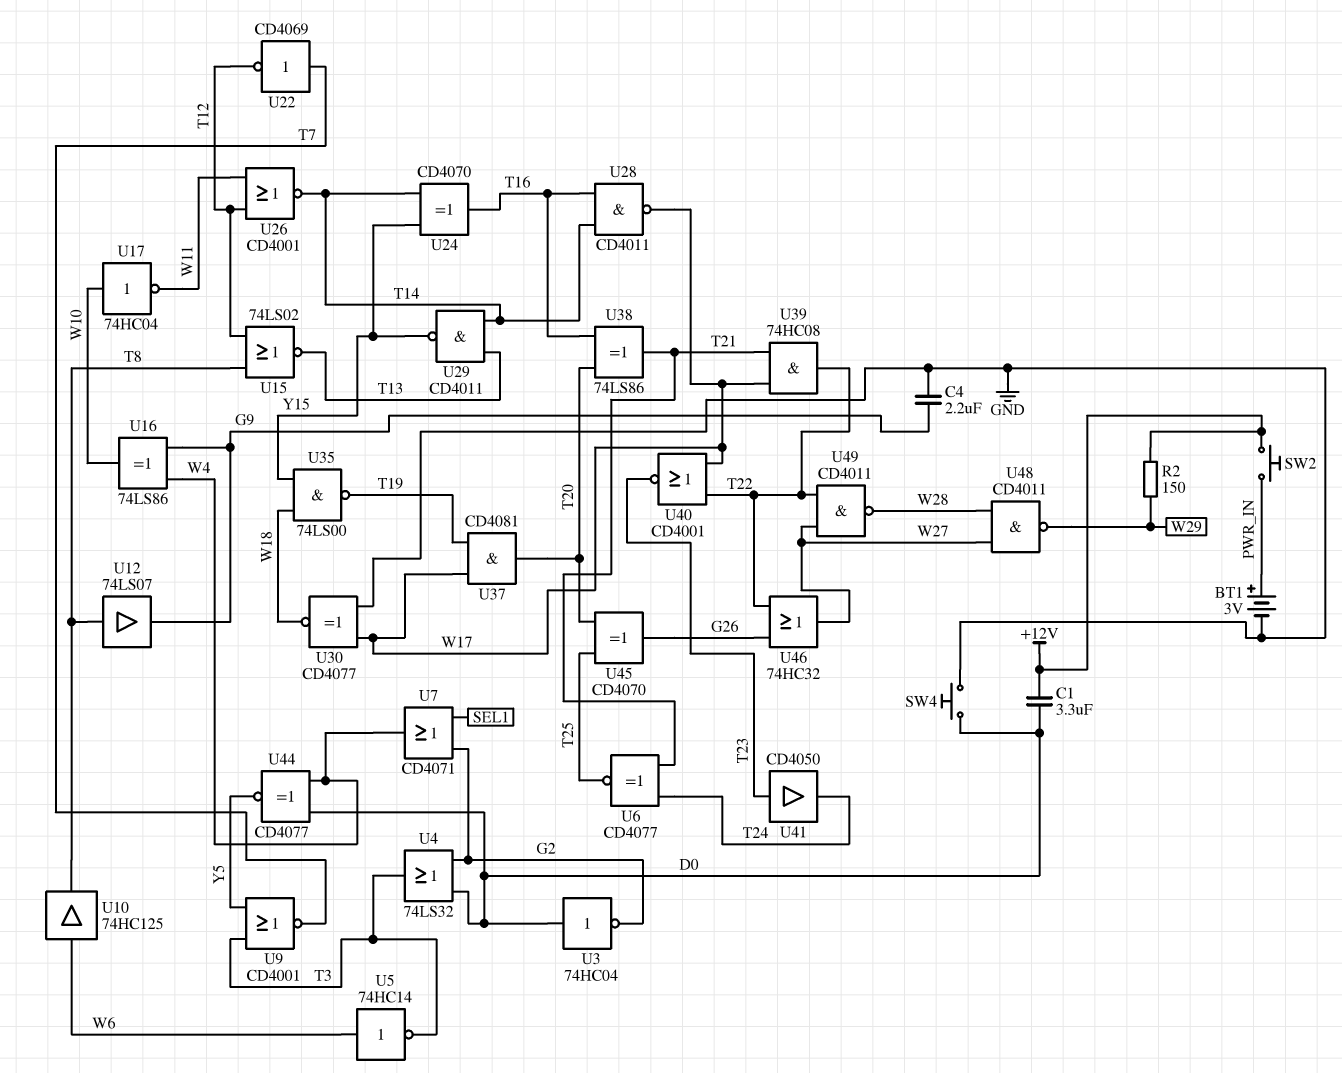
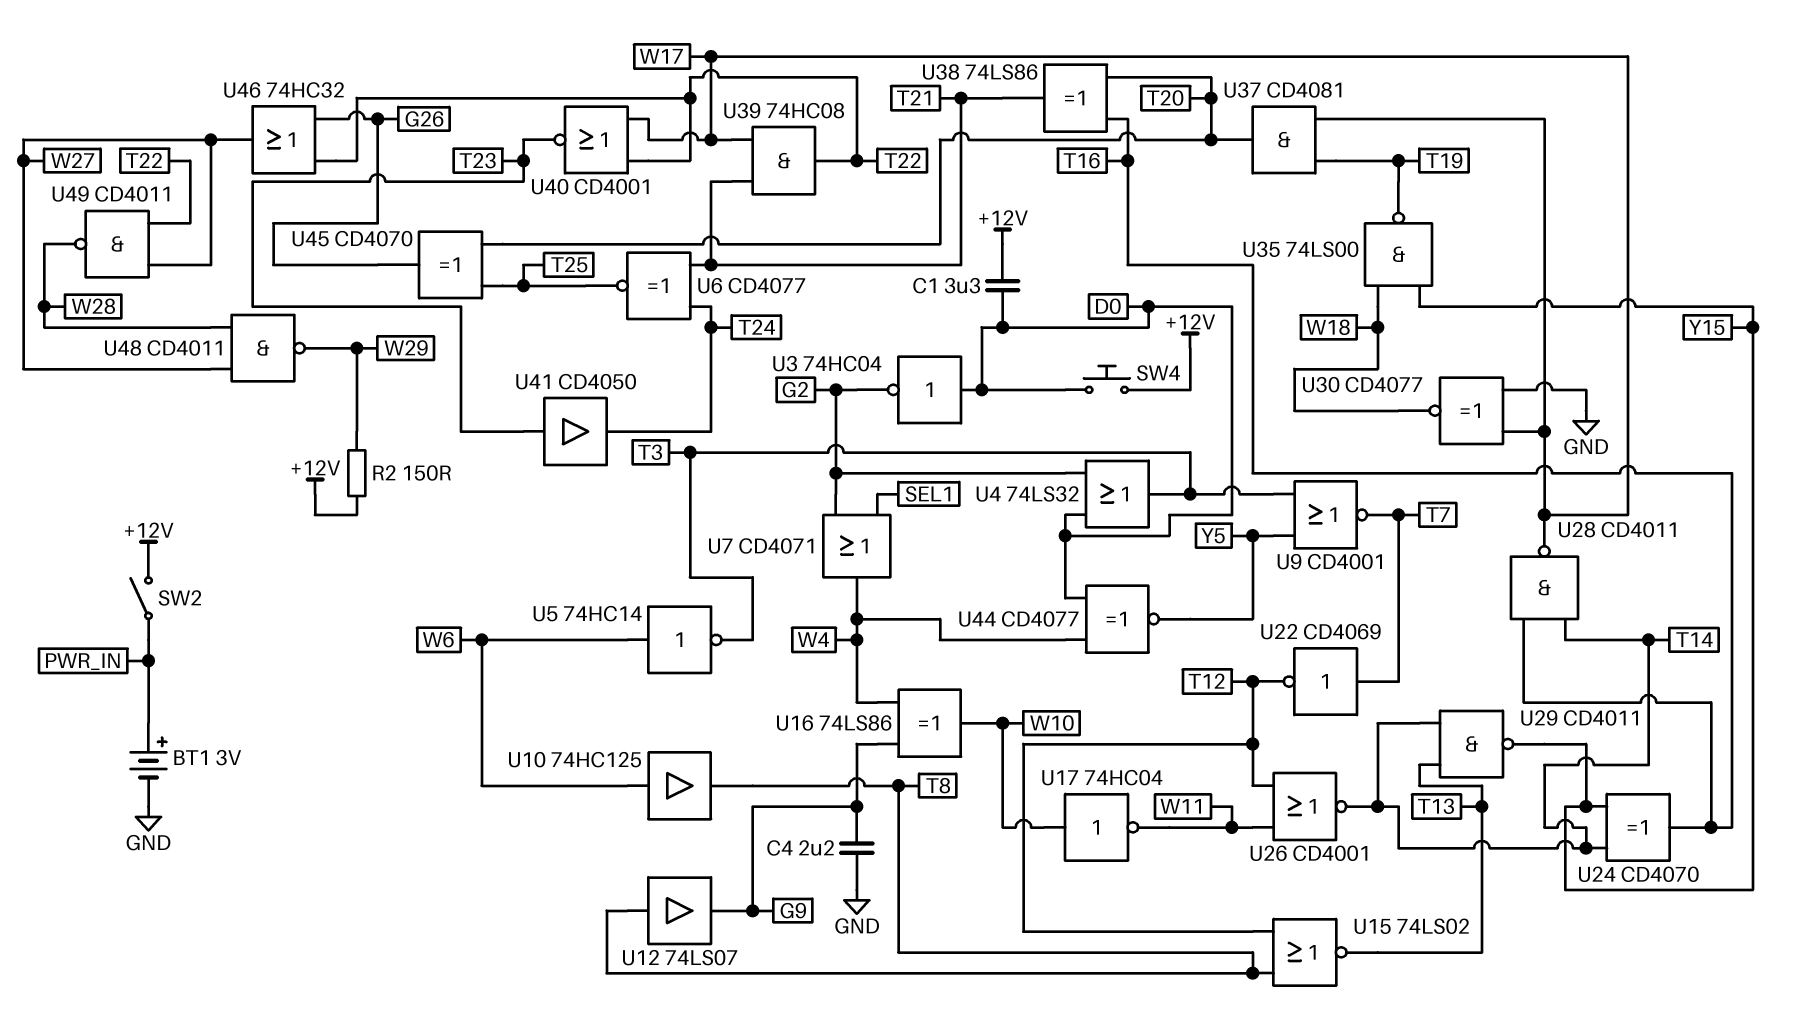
SW2: button (+12V, PWR_IN) -> switch (+12V, PWR_IN)
SW4: button (D0, GND) -> button (+12V, D0)

